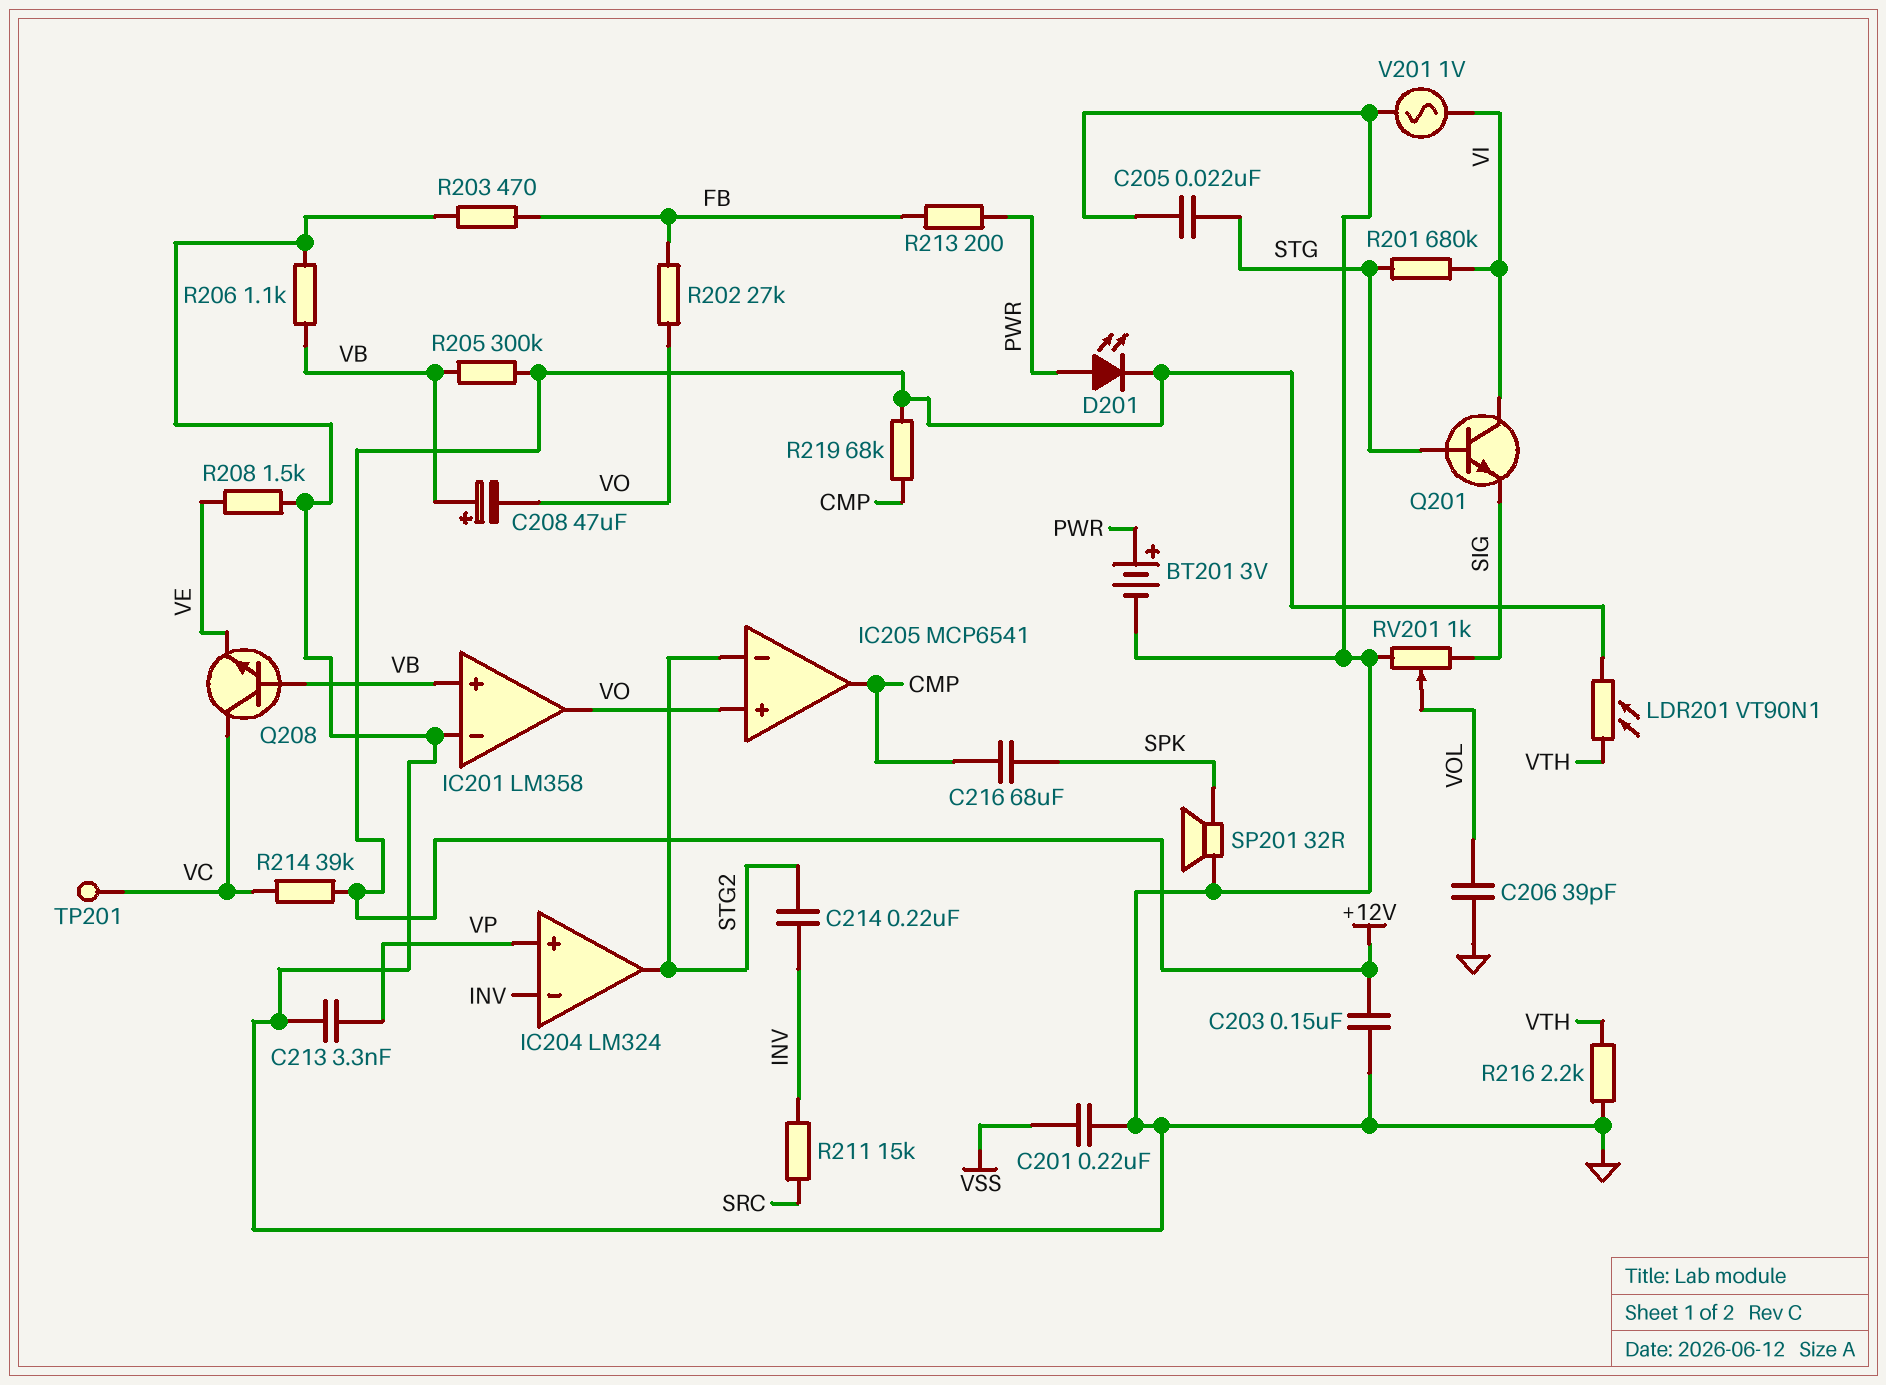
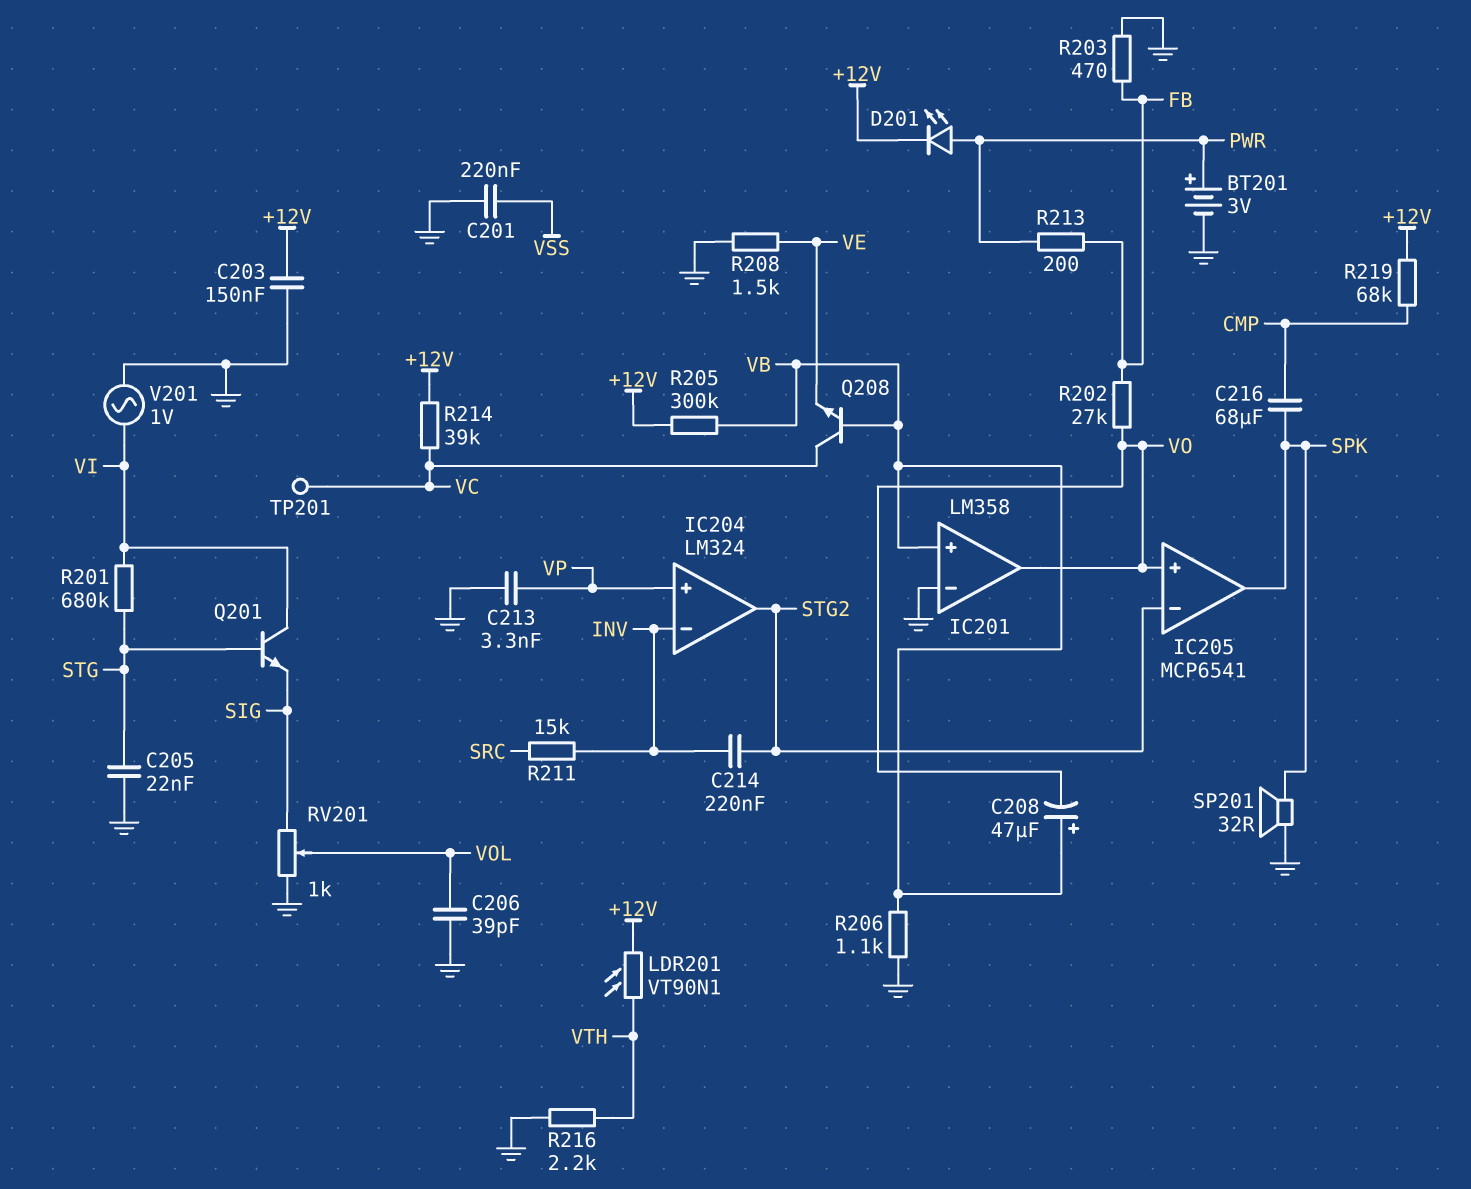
IC205 pin out: CMP -> SPK

